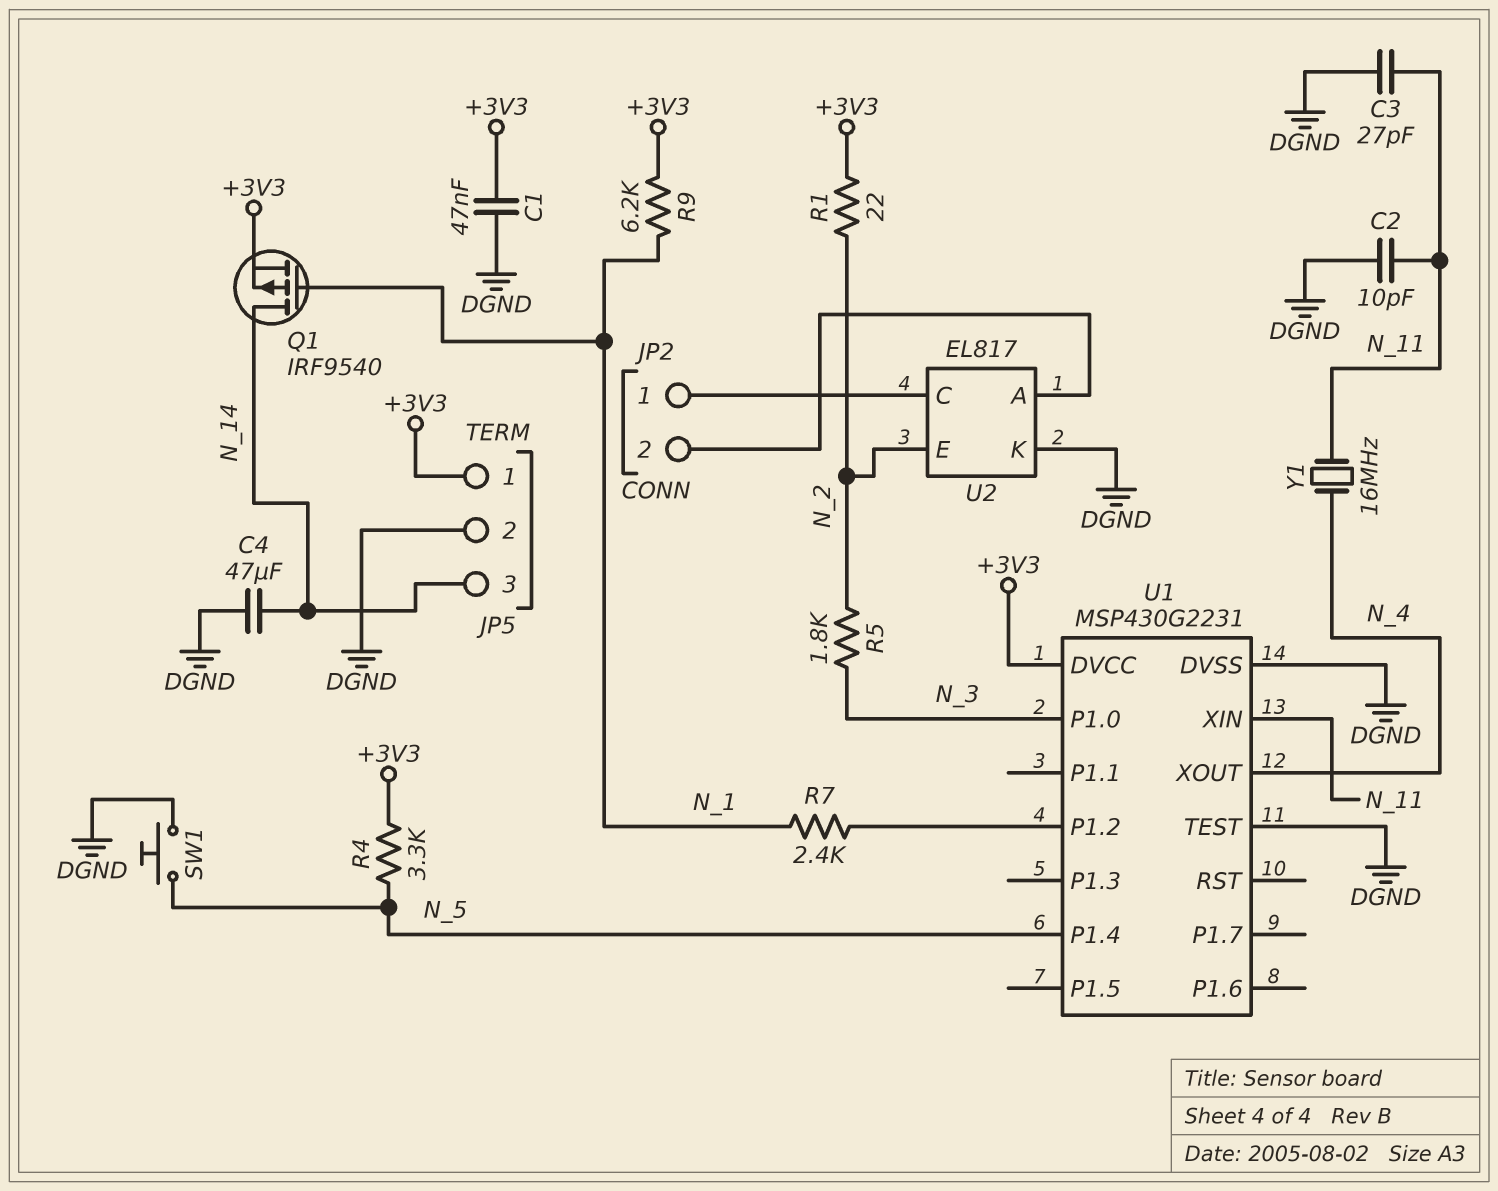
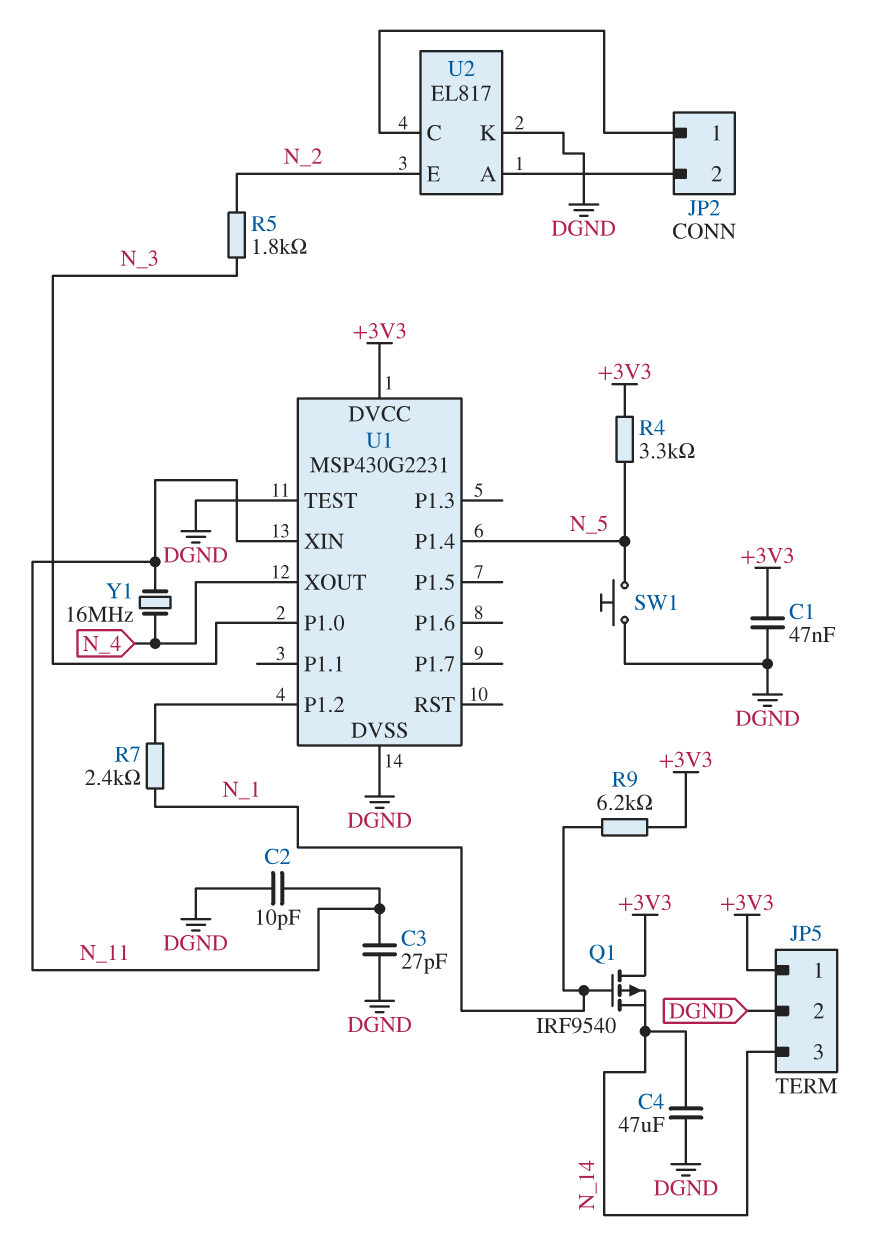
Q1: PMOS IRF9540 (G N_1, D N_14, S +3V3) -> PMOS IRF9540 (G N_1, D +3V3, S N_14)
R1: 22 (+3V3, N_2) -> none

